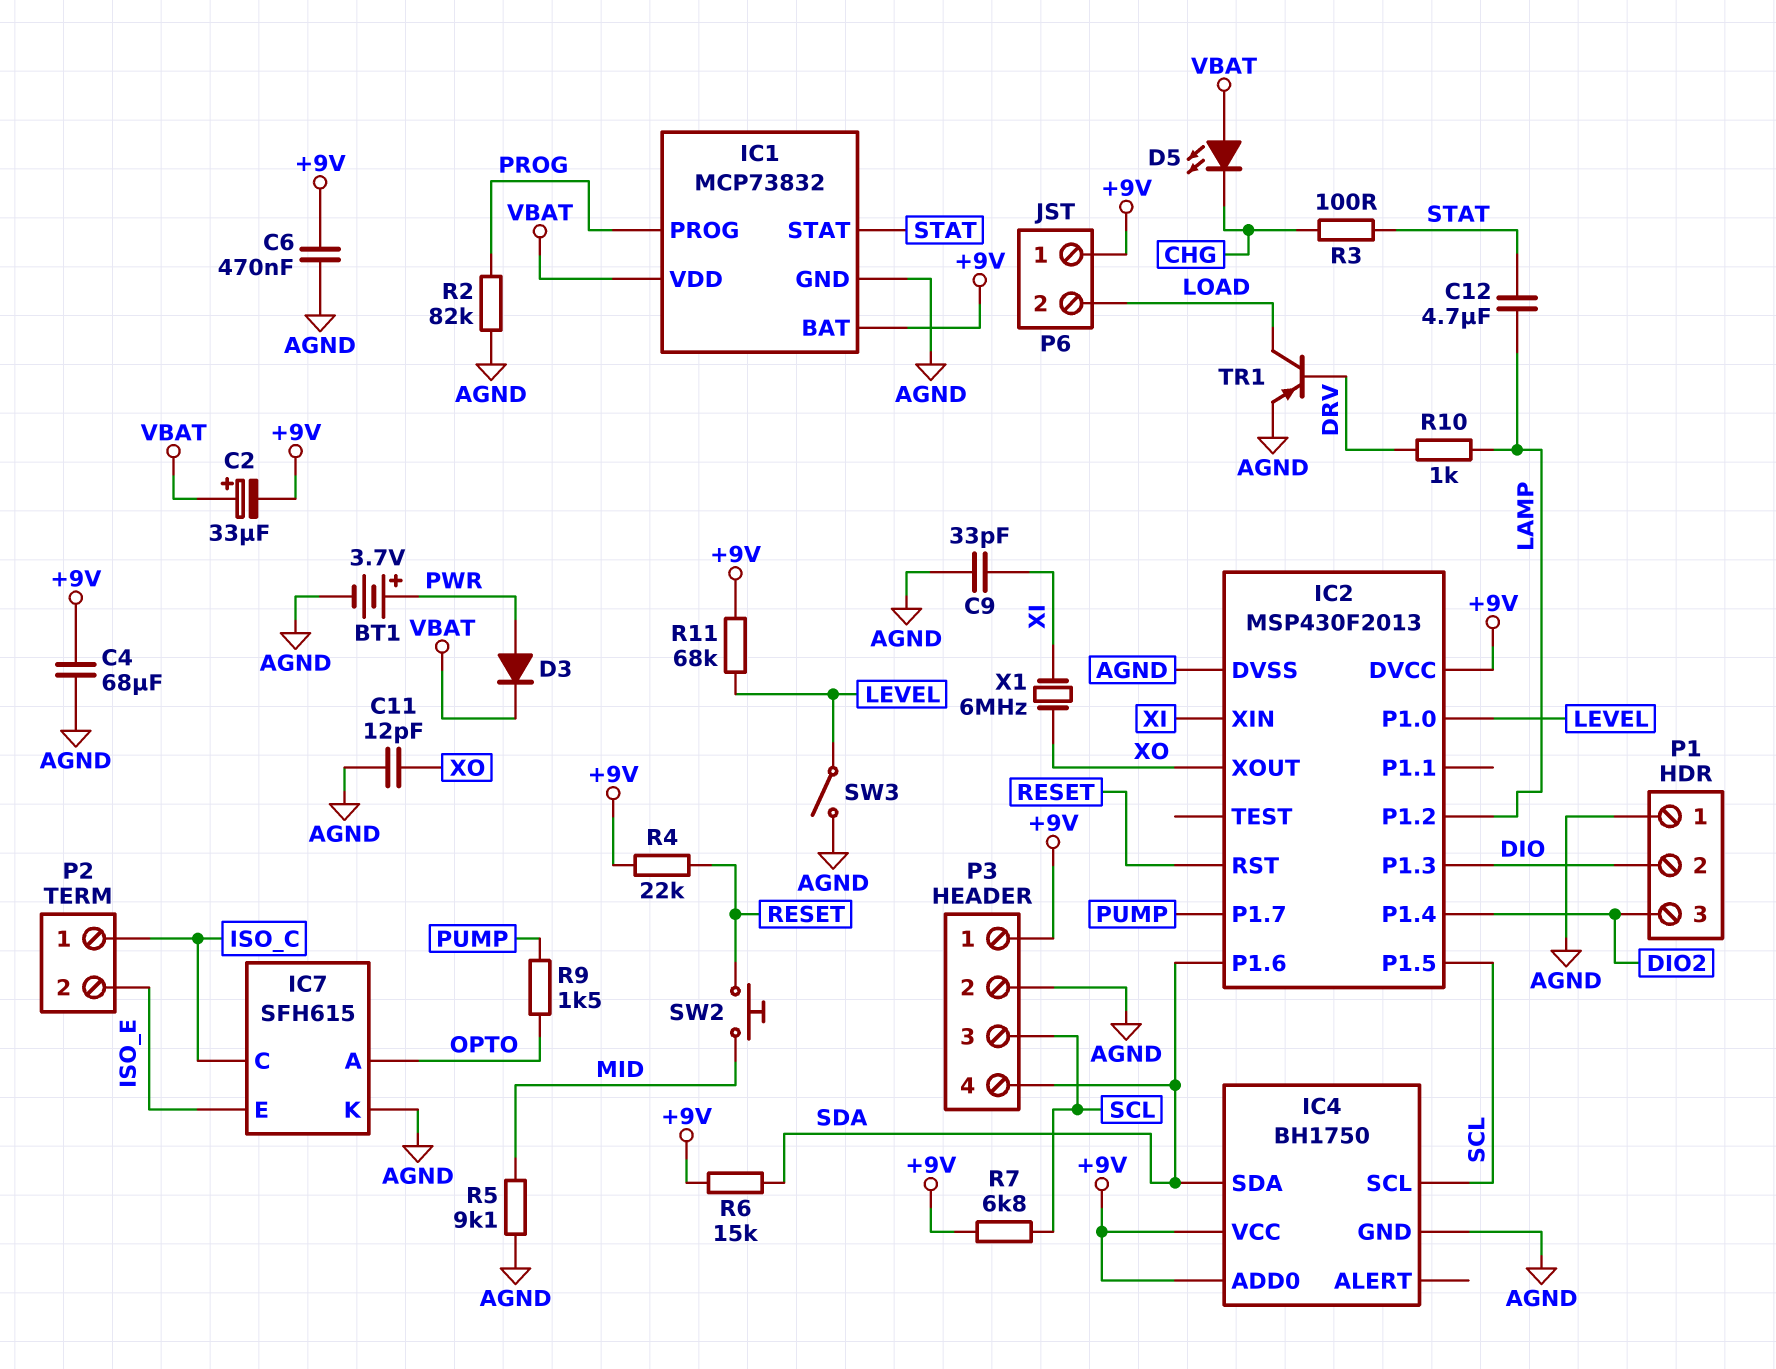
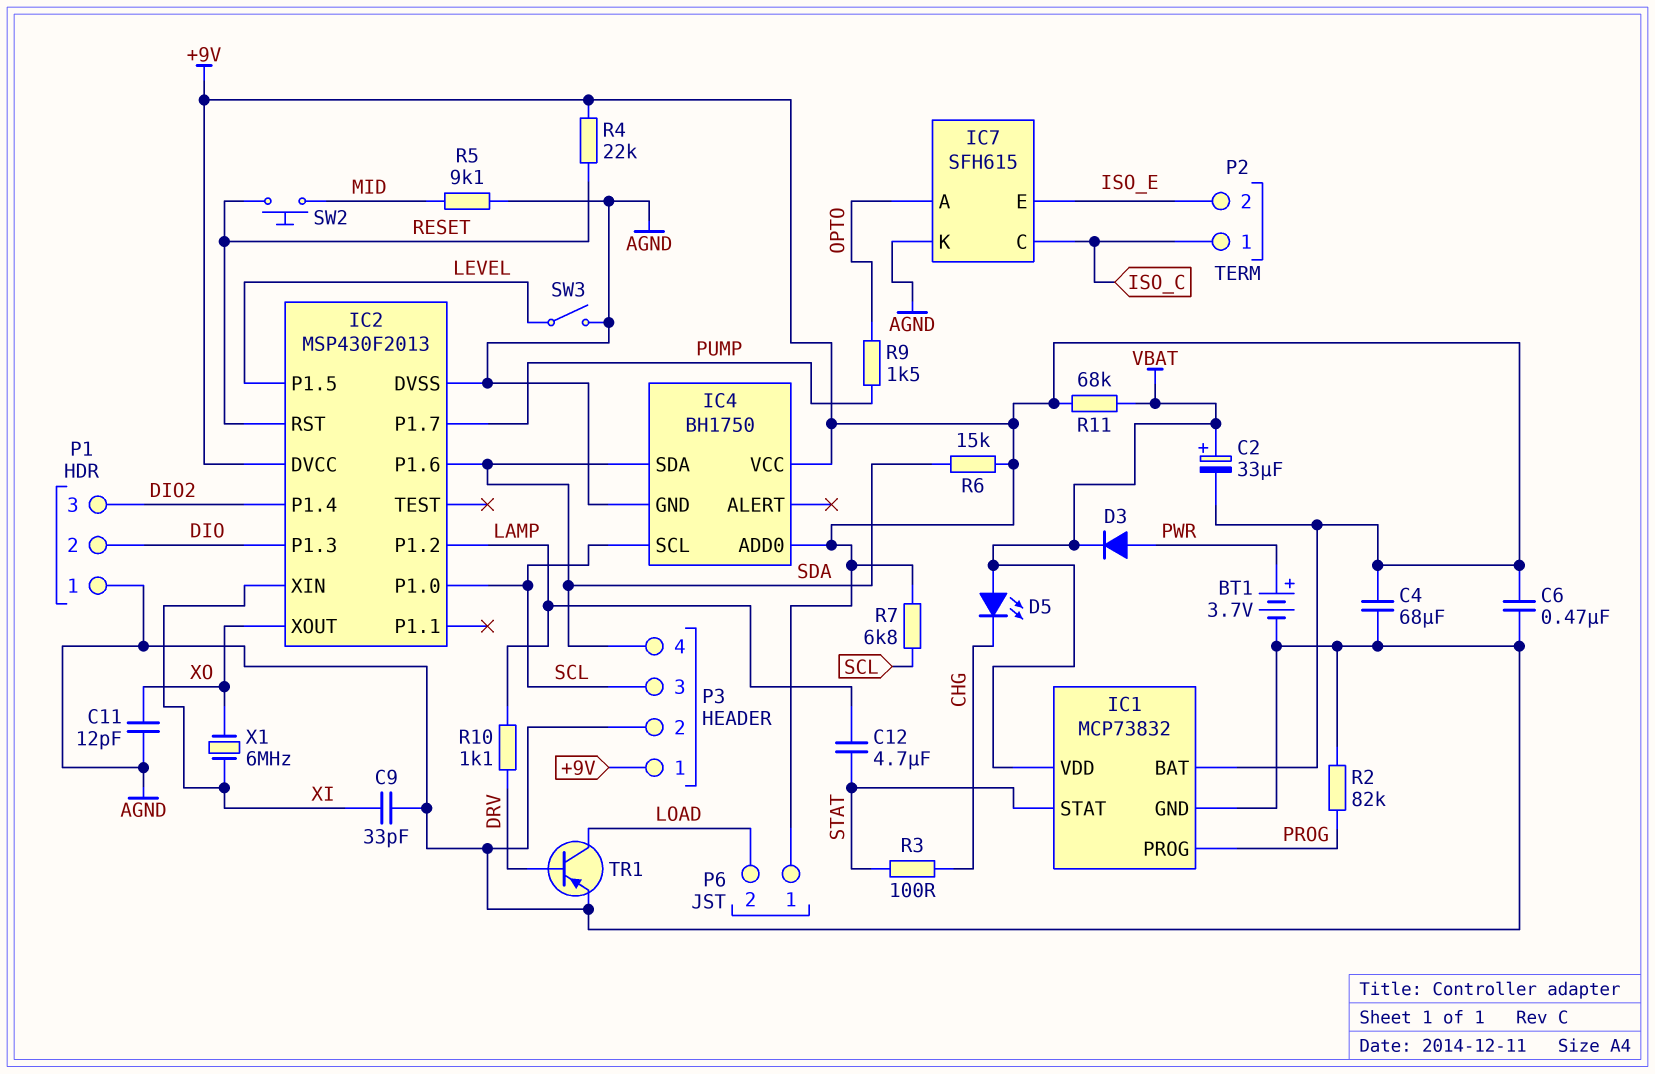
IC2 pin P1.0: LEVEL -> SCL
IC2 pin P1.5: SCL -> LEVEL
R10: 1k (DRV, LAMP) -> 1.1k (DRV, LAMP)
R11: 68k (+9V, LEVEL) -> 68k (+9V, VBAT)

